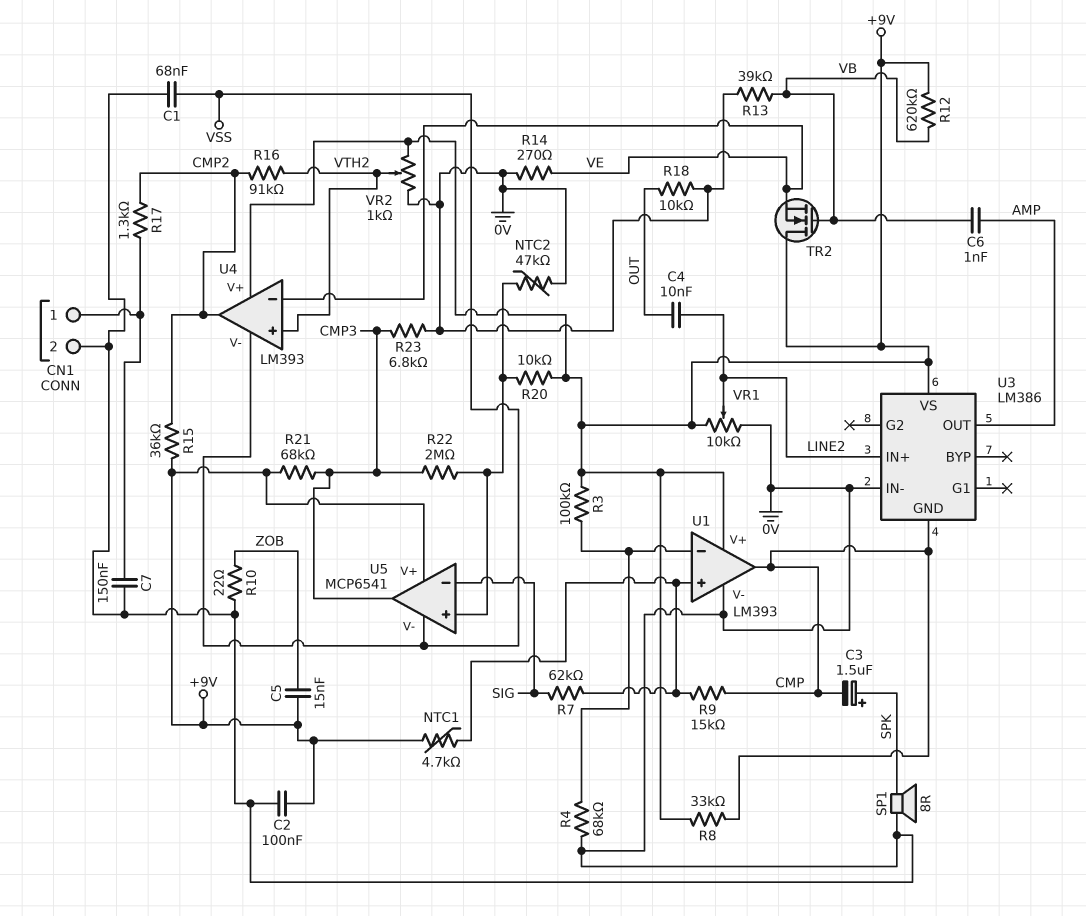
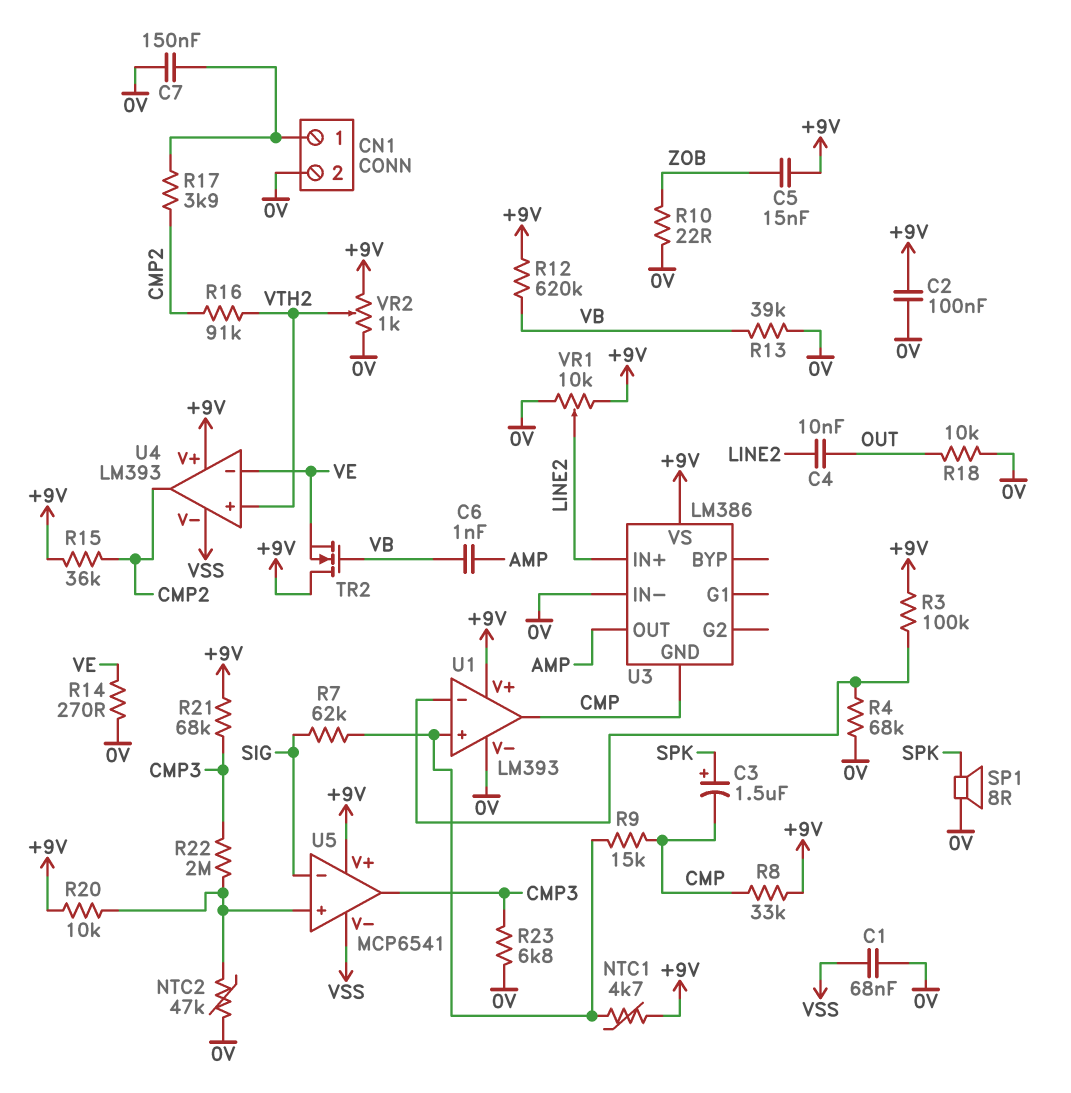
R17: 1.3k (CMP2, CN1/1) -> 3.9k (CMP2, CN1/1)

